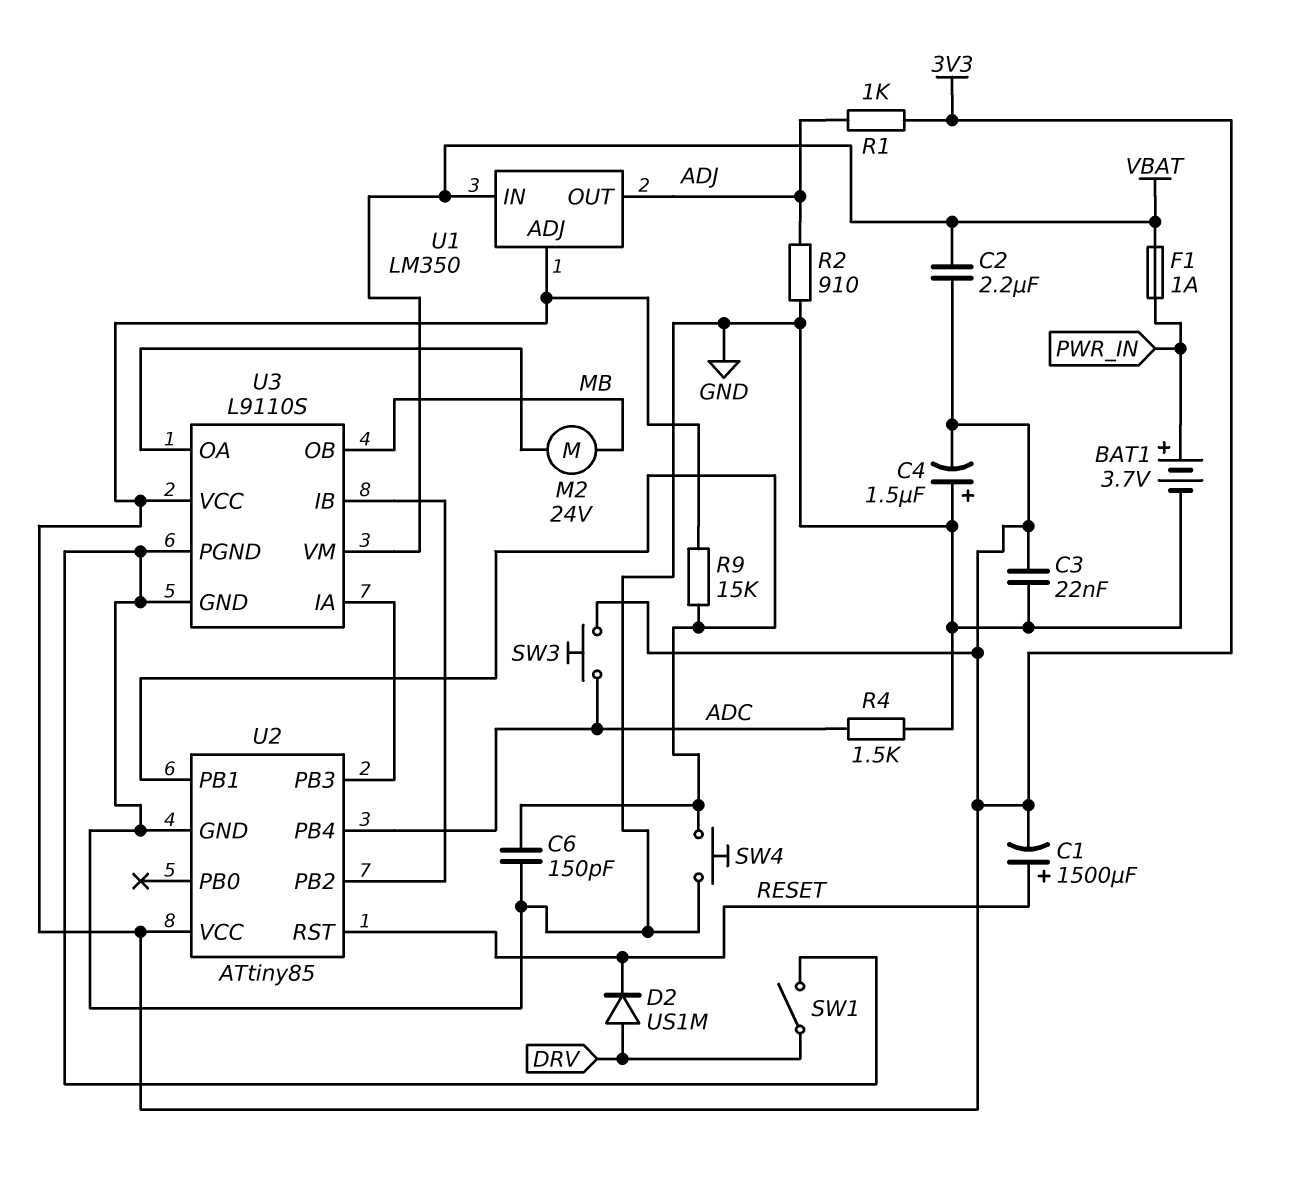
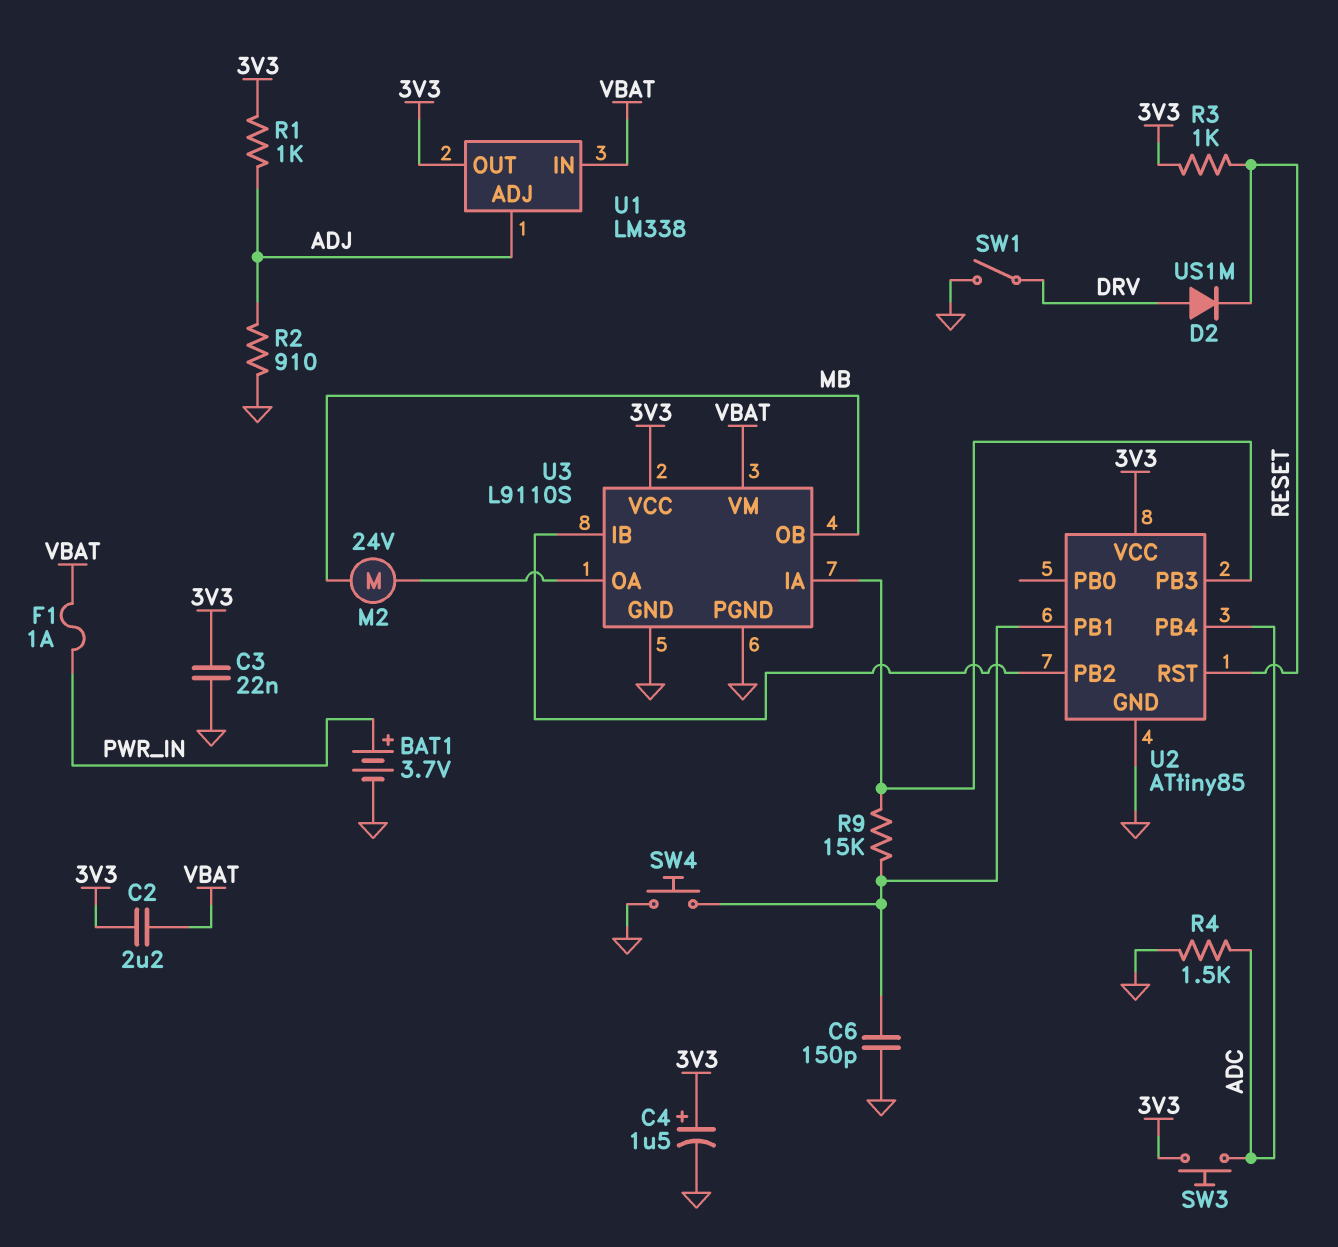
C1: 1500uF (plus RESET, minus 3V3) -> none
C4: 1.5uF (plus GND, minus 3V3) -> 1.5uF (plus 3V3, minus GND)
R3: none -> 1k (3V3, RESET)
R9: 15k (3V3, U2/PB1) -> 15k (U2/PB1, U2/PB3)
U1: LM350 -> LM338
U1 pin ADJ: 3V3 -> ADJ
U1 pin OUT: ADJ -> 3V3

